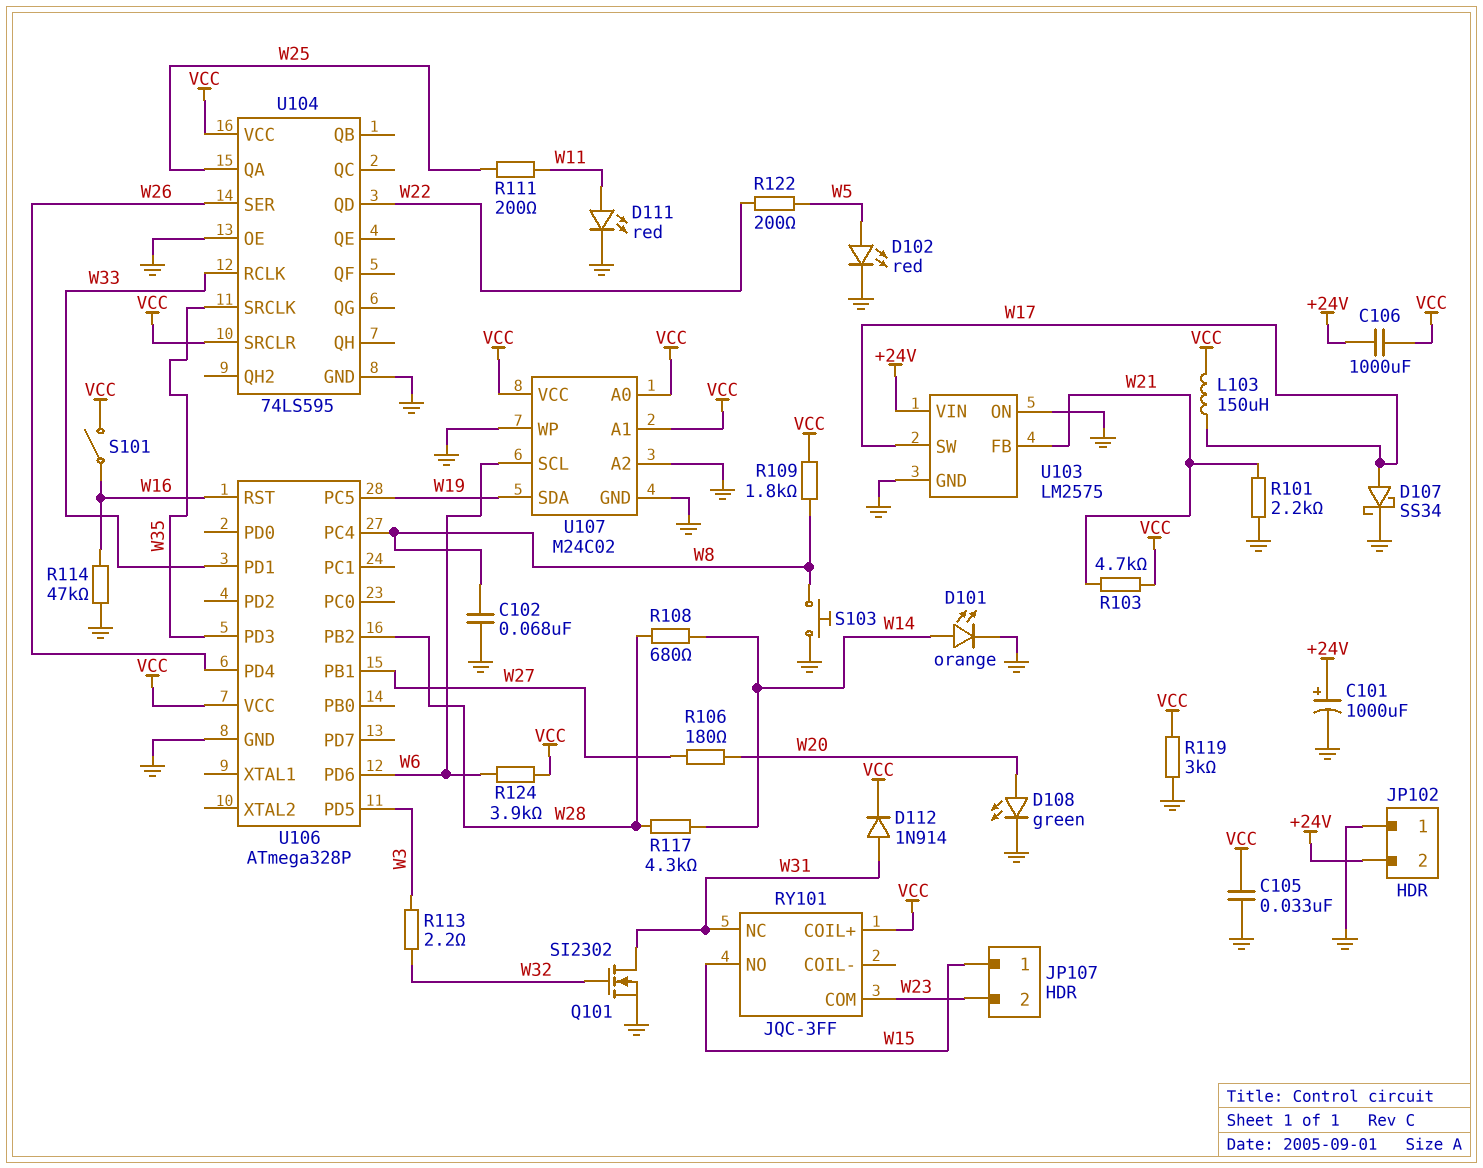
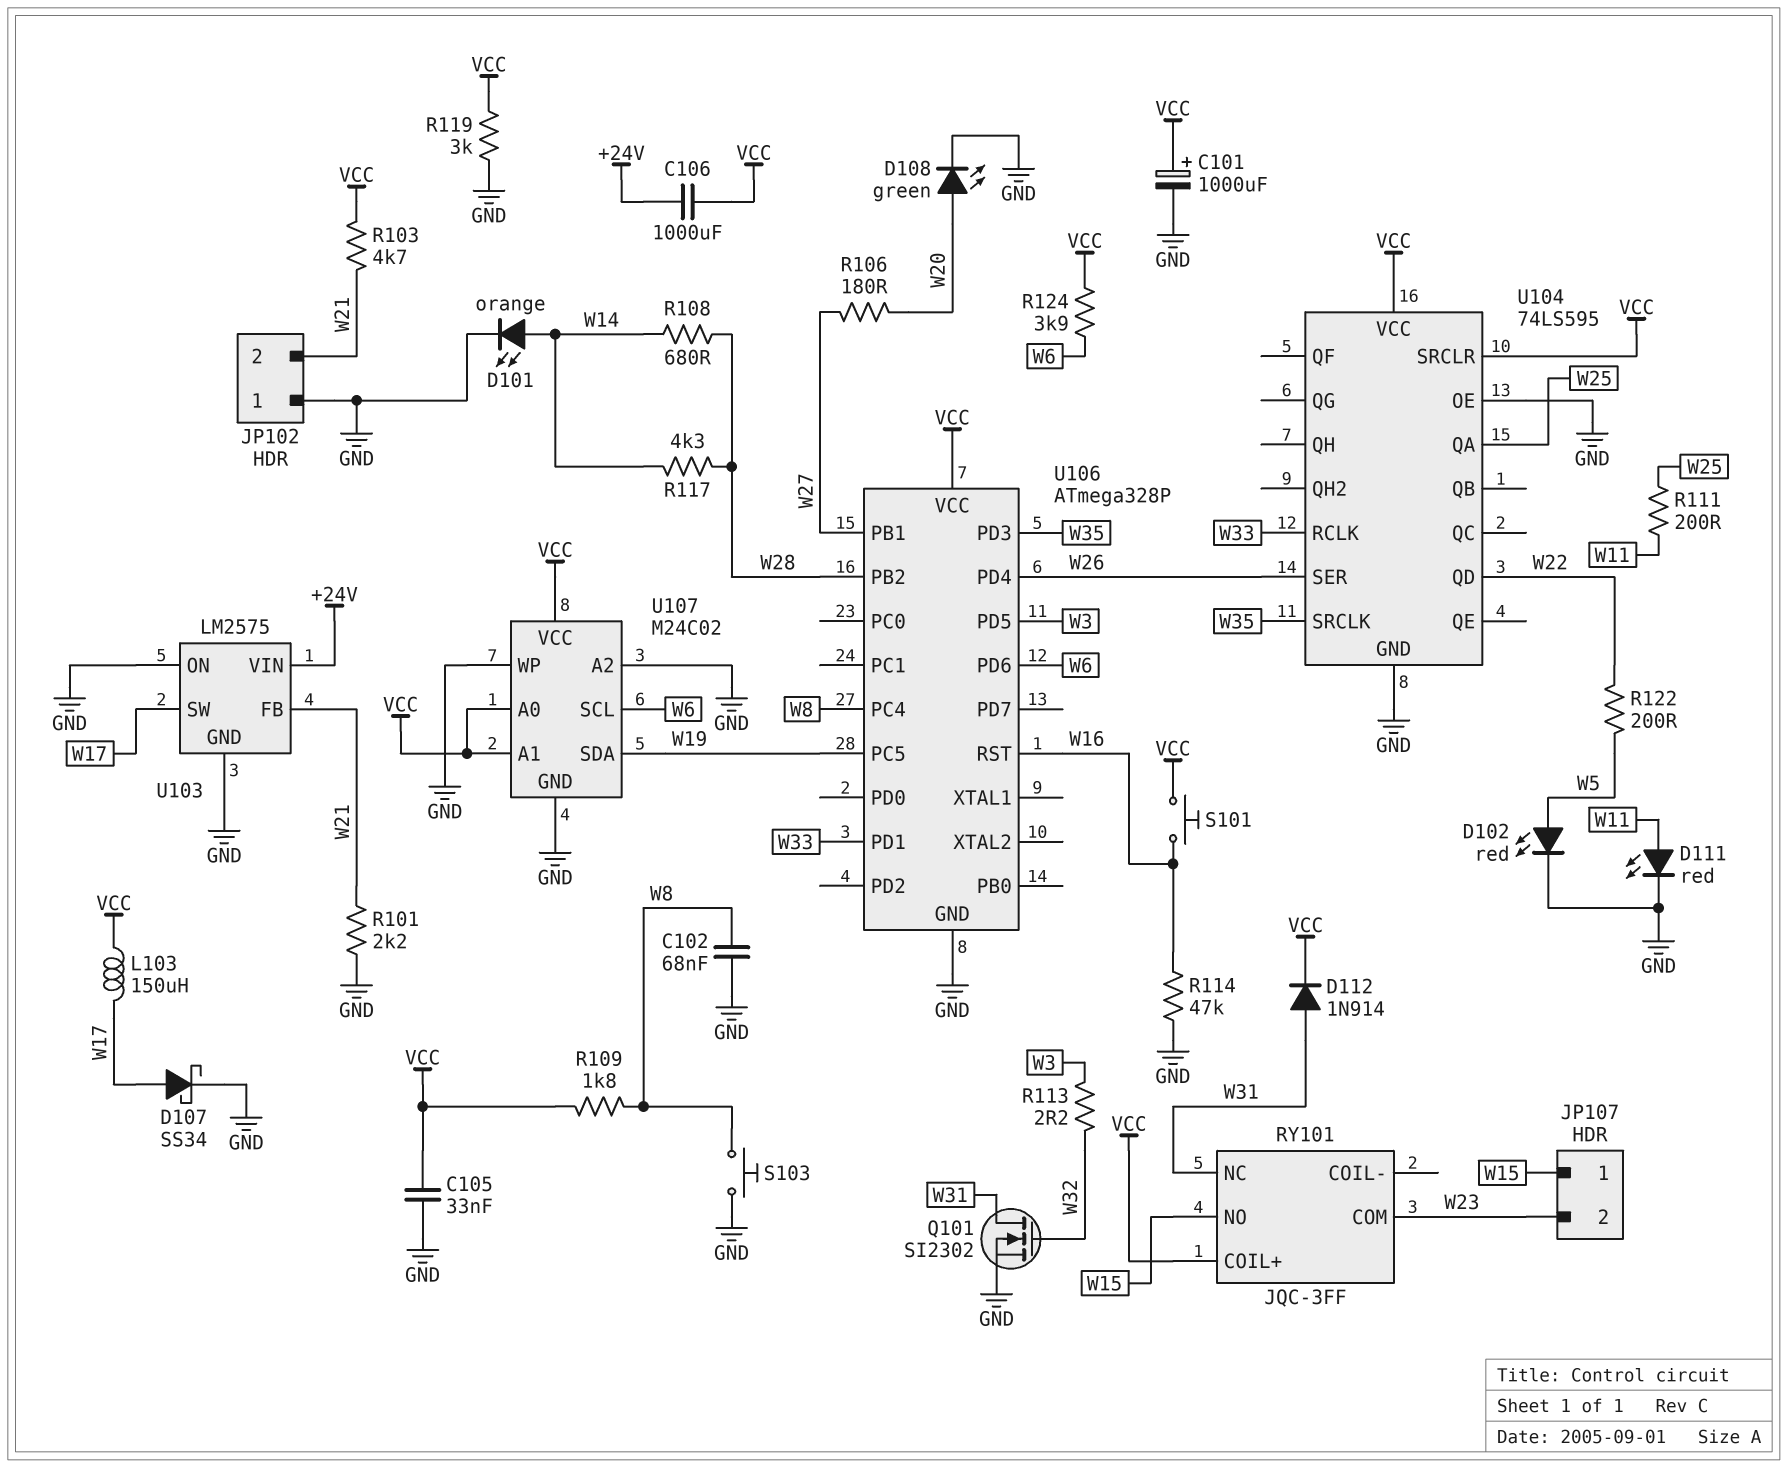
C101: 1000uF (plus +24V, minus GND) -> 1000uF (plus VCC, minus GND)
JP102 pin 2: +24V -> W21
S101: switch (VCC, W16) -> button (VCC, W16)

